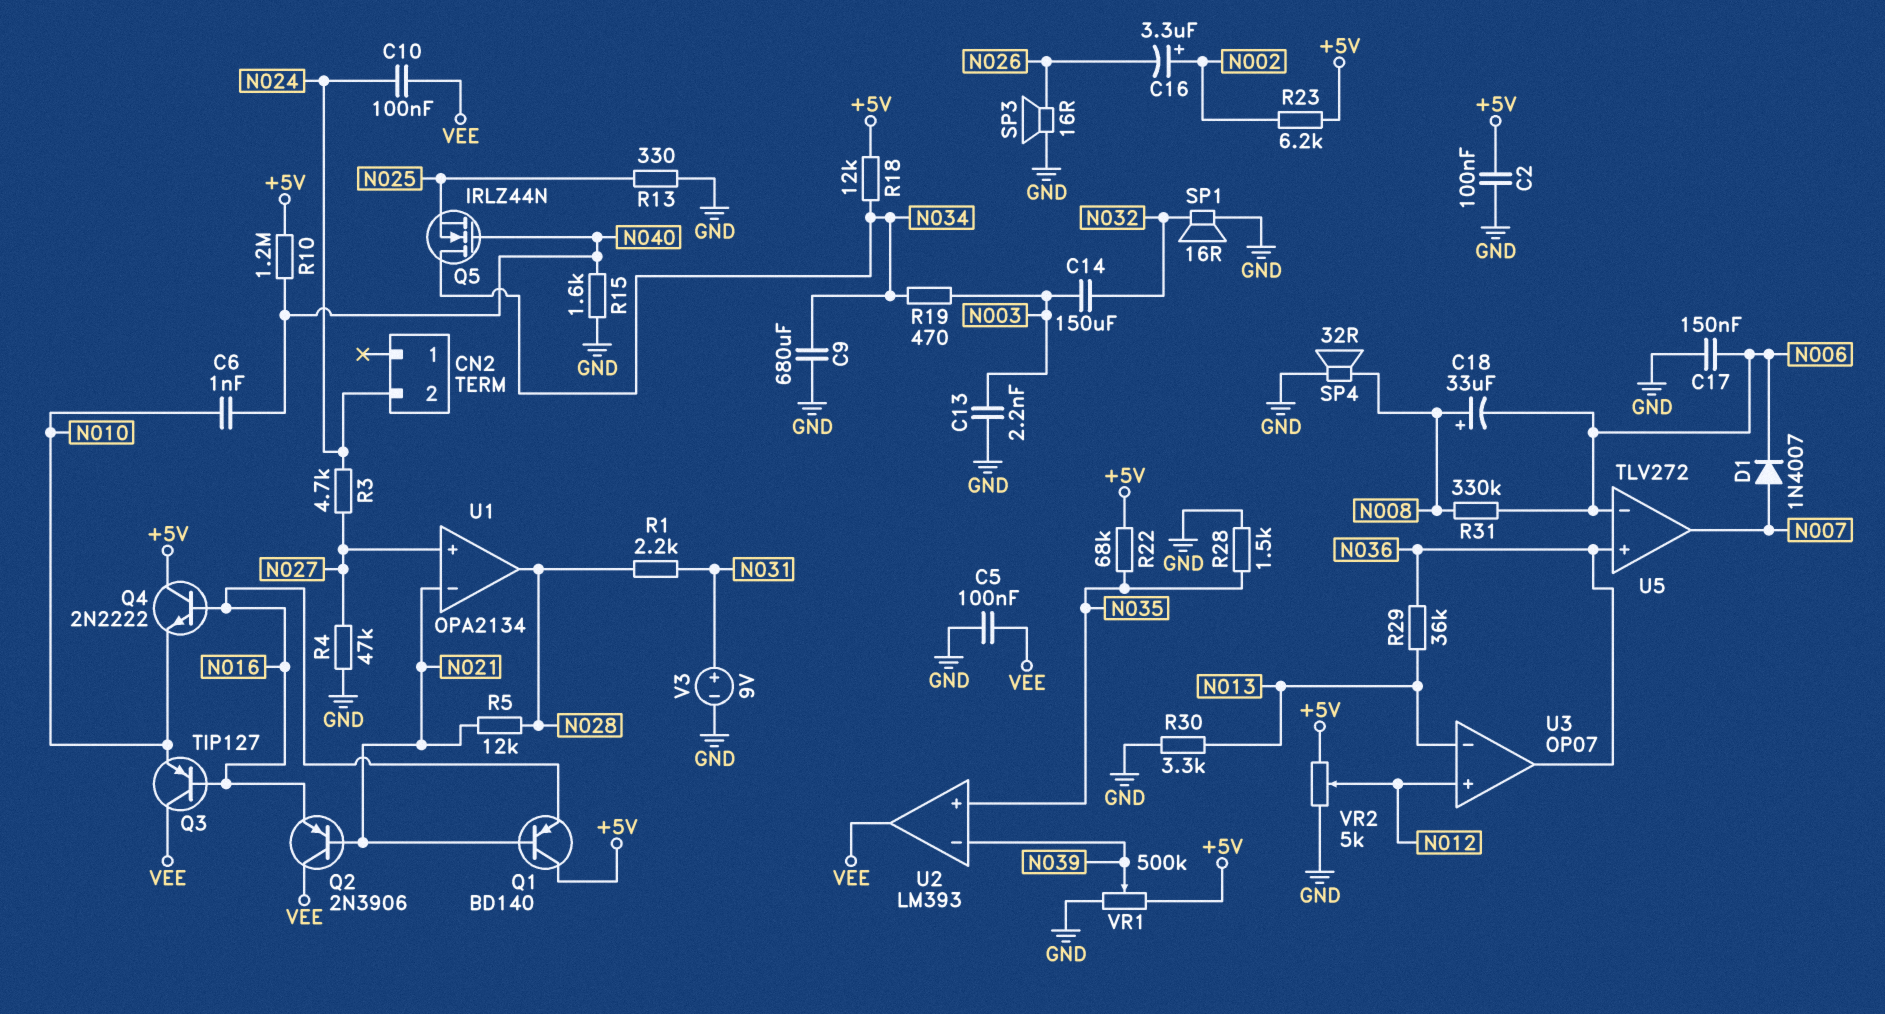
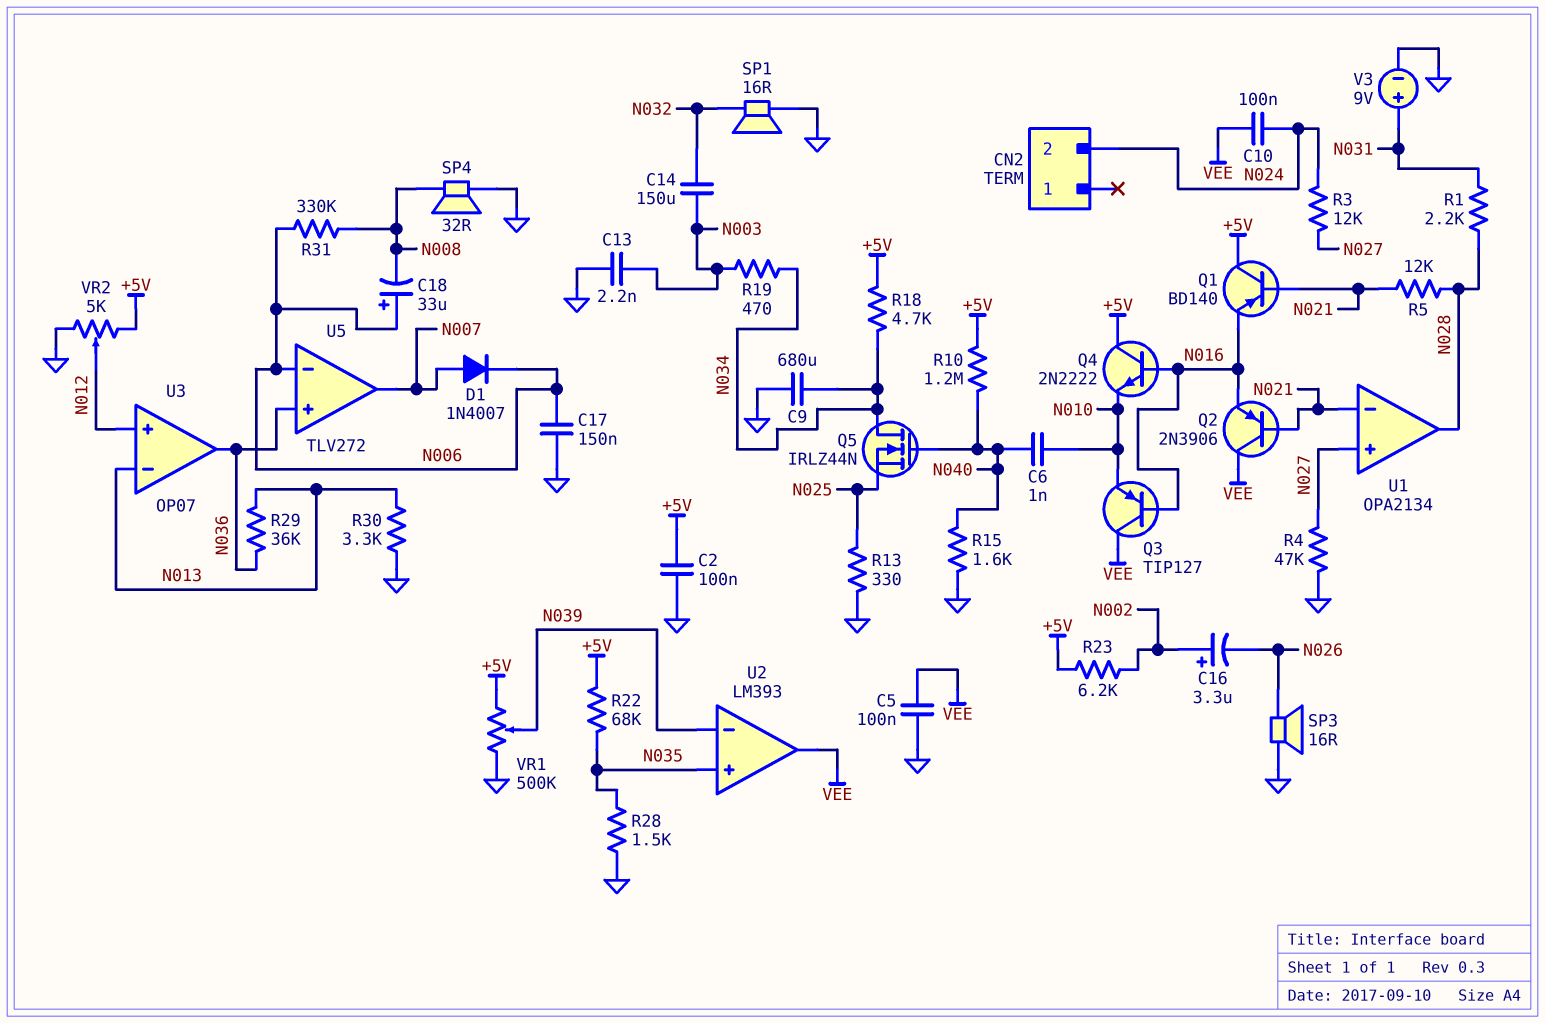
C18: 33uF (plus N008, minus N006) -> 33uF (plus N006, minus N008)
R3: 4.7k (N024, N027) -> 12k (N024, N027)
R18: 12k (+5V, N034) -> 4.7k (+5V, N034)

